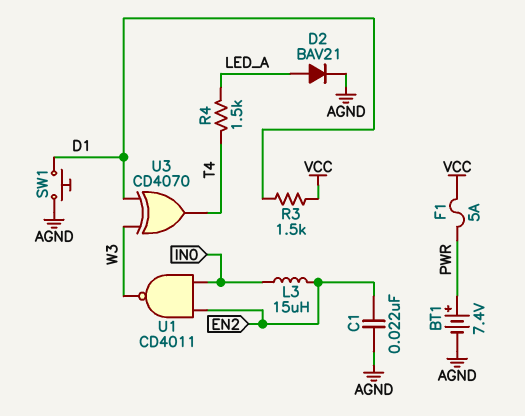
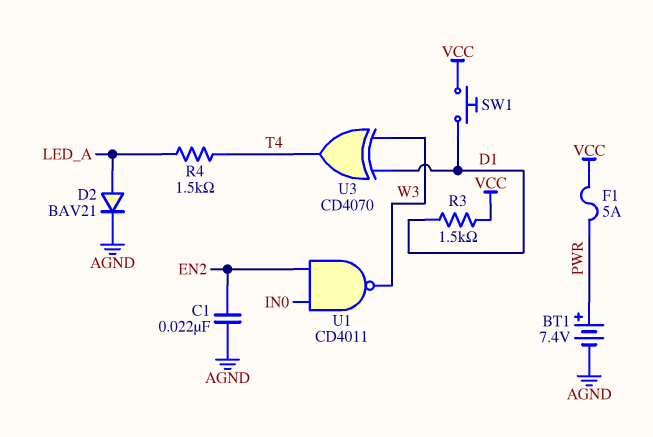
L3: 15uH (EN2, IN0) -> none
SW1: button (AGND, D1) -> button (D1, VCC)

